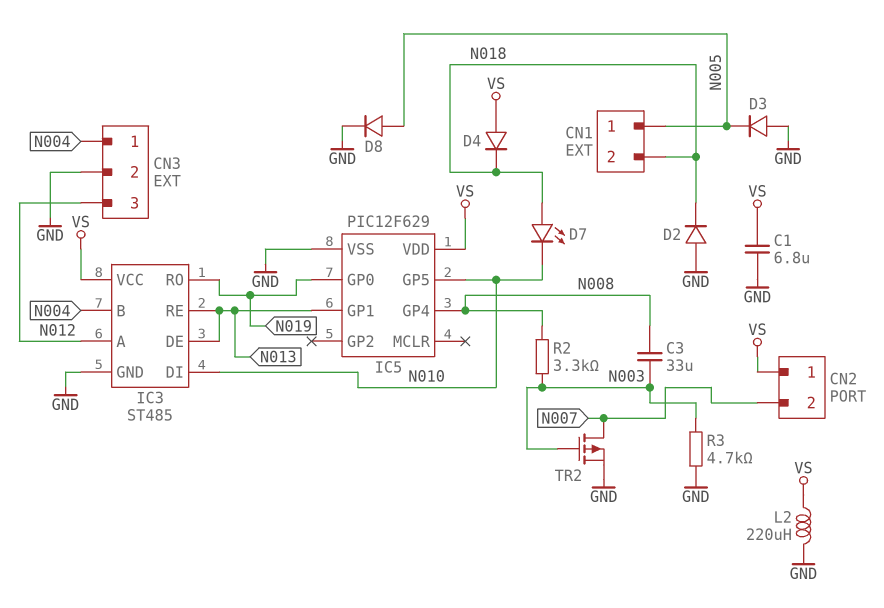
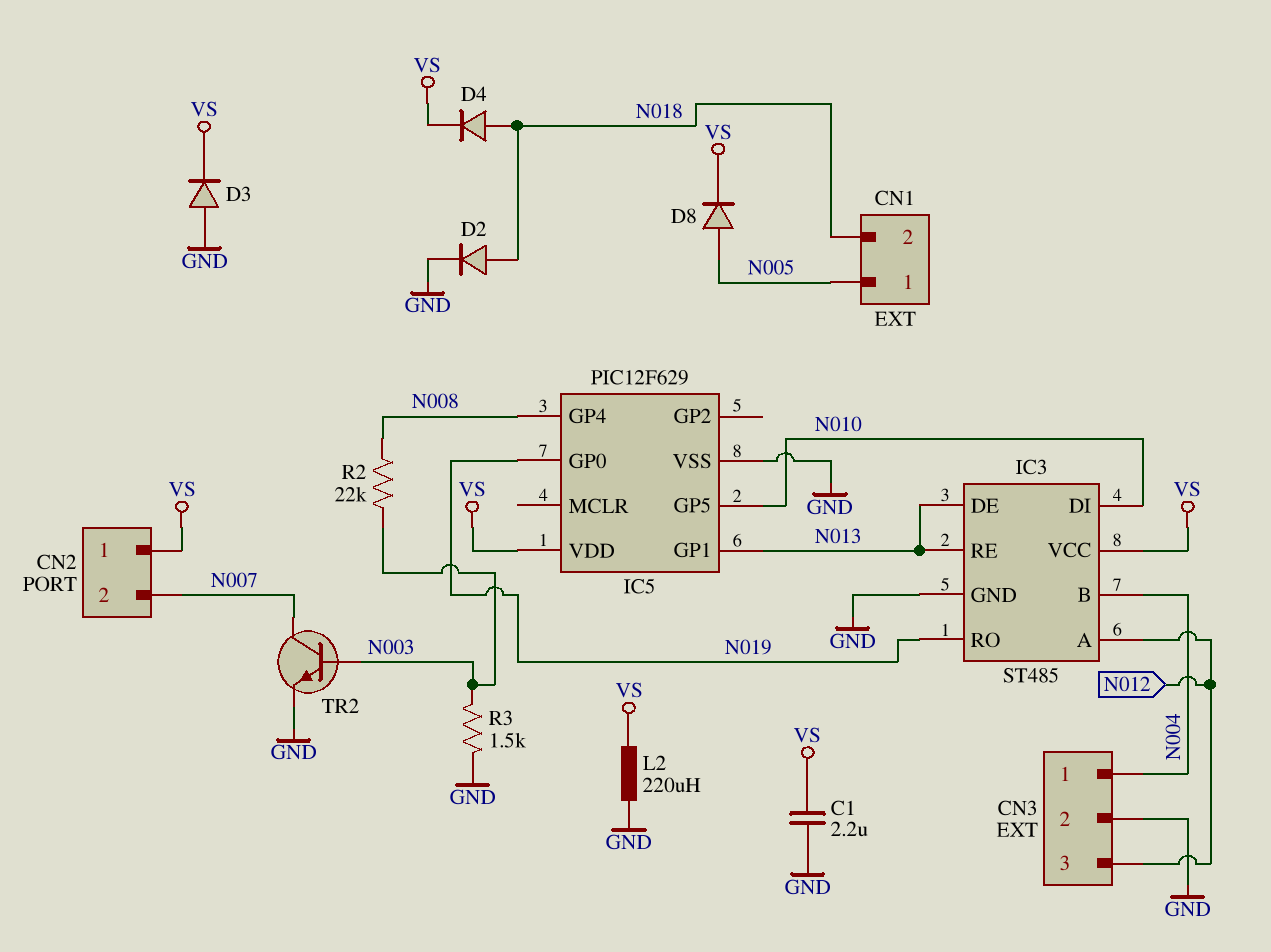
C1: 6.8uF (GND, VS) -> 2.2uF (GND, VS)
C3: 33uF (N003, N008) -> none
D2: diode (A GND, K N018) -> diode (A N018, K GND)
D3: diode (A GND, K N005) -> diode (A GND, K VS)
D4: diode (A VS, K N018) -> diode (A N018, K VS)
D7: LED (A N018, K N010) -> none
D8: diode (A N005, K GND) -> diode (A N005, K VS)
R2: 3.3k (N003, N008) -> 22k (N003, N008)
R3: 4.7k (GND, N003) -> 1.5k (GND, N003)
TR2: PMOS (G N003, D N007, S GND) -> NPN (B N003, C N007, E GND)

